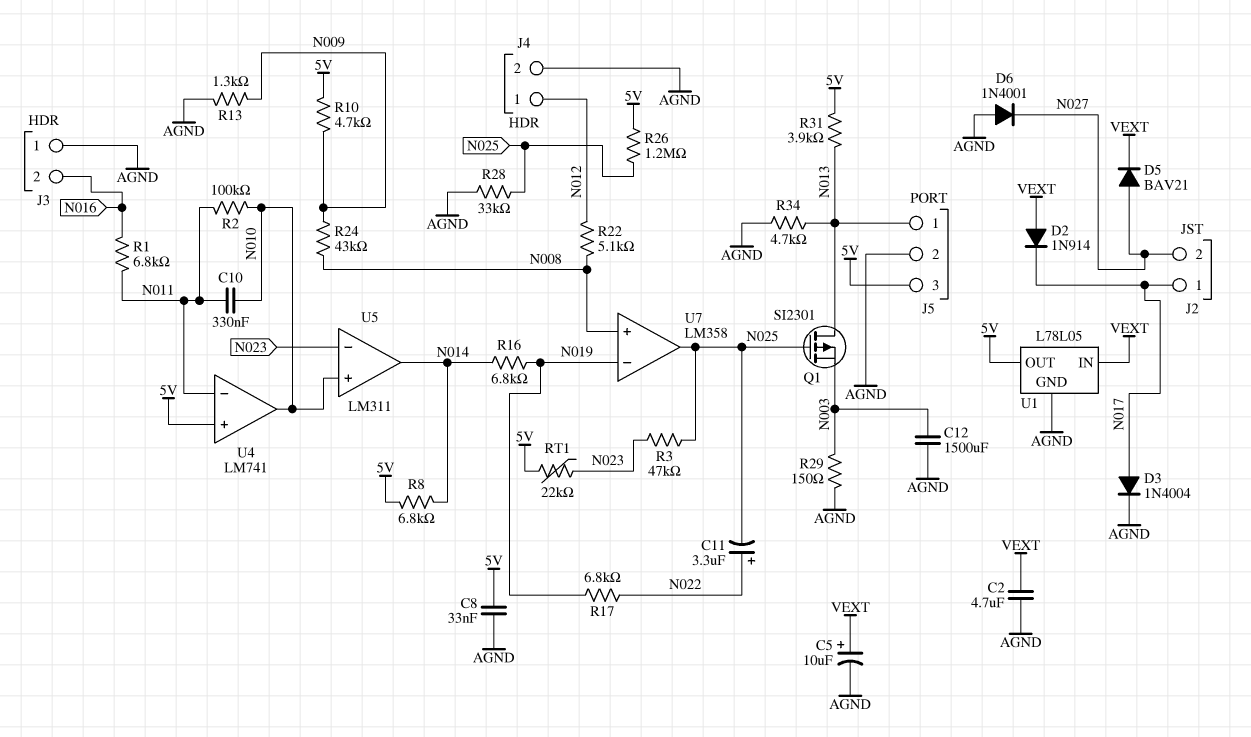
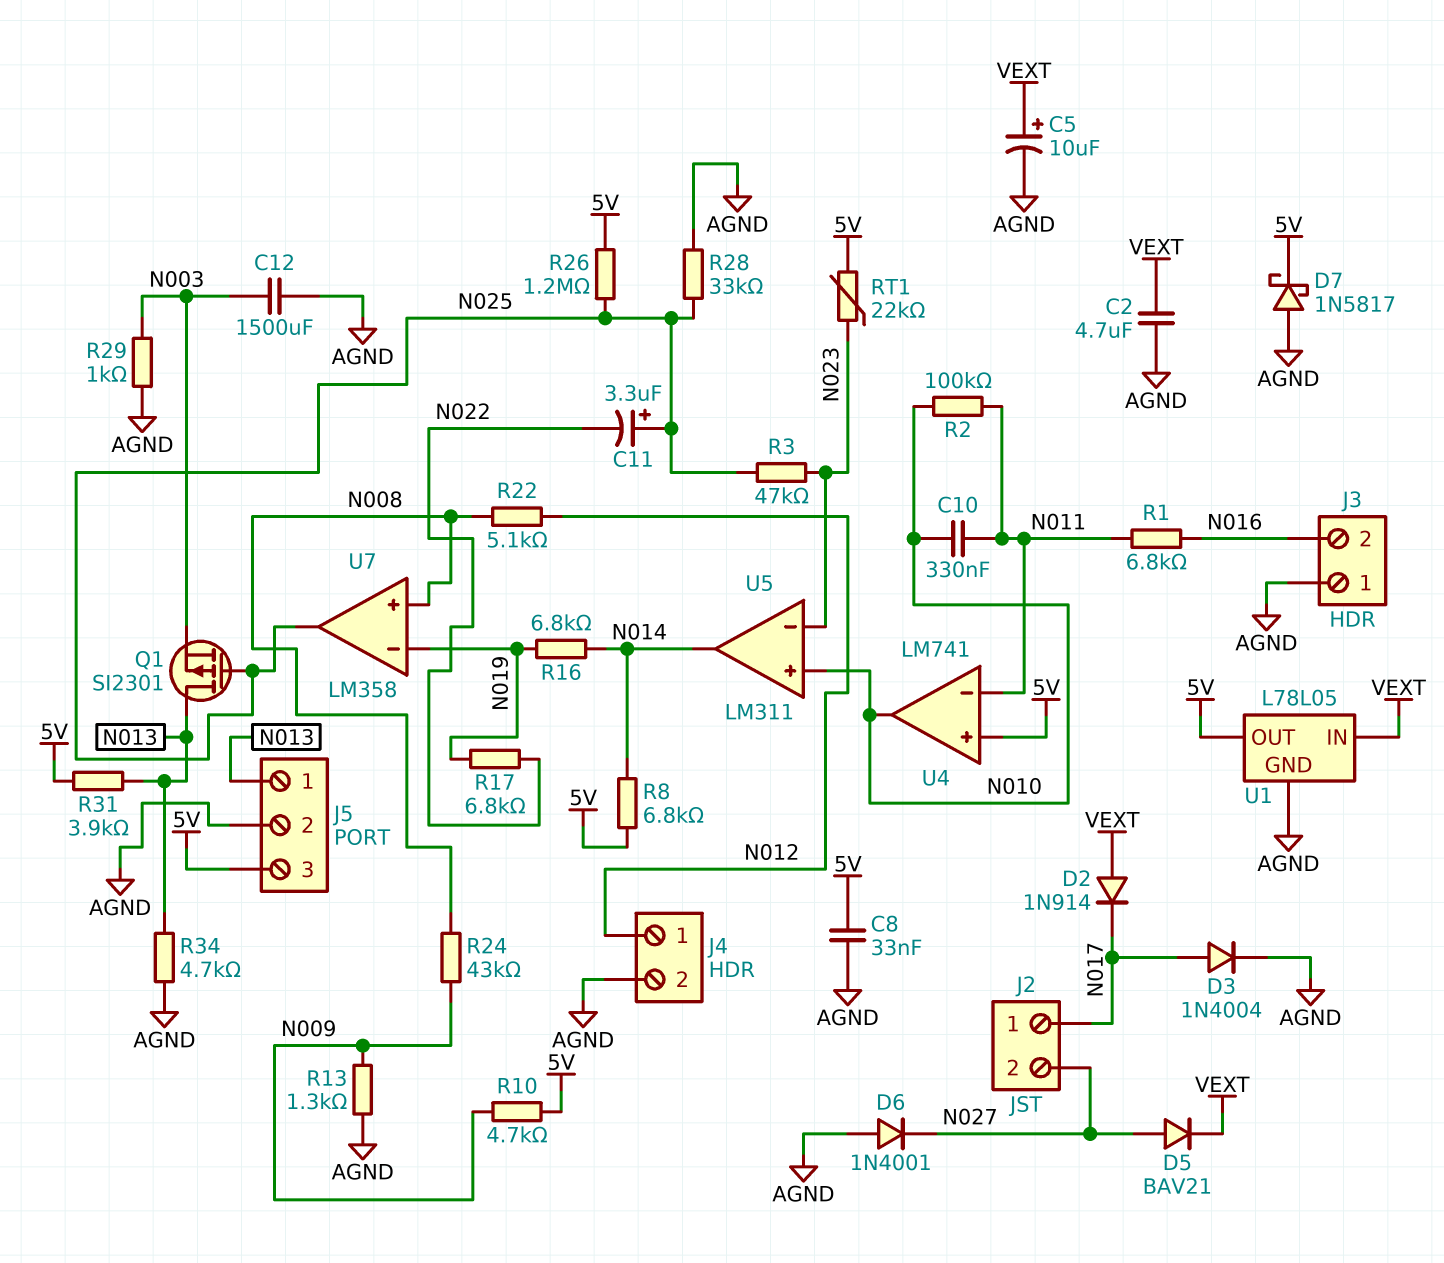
C11: 3.3uF (plus N022, minus N025) -> 3.3uF (plus N025, minus N022)
D7: none -> schottky 1N5817 (A AGND, K 5V)
R29: 150 (AGND, N003) -> 1k (AGND, N003)

